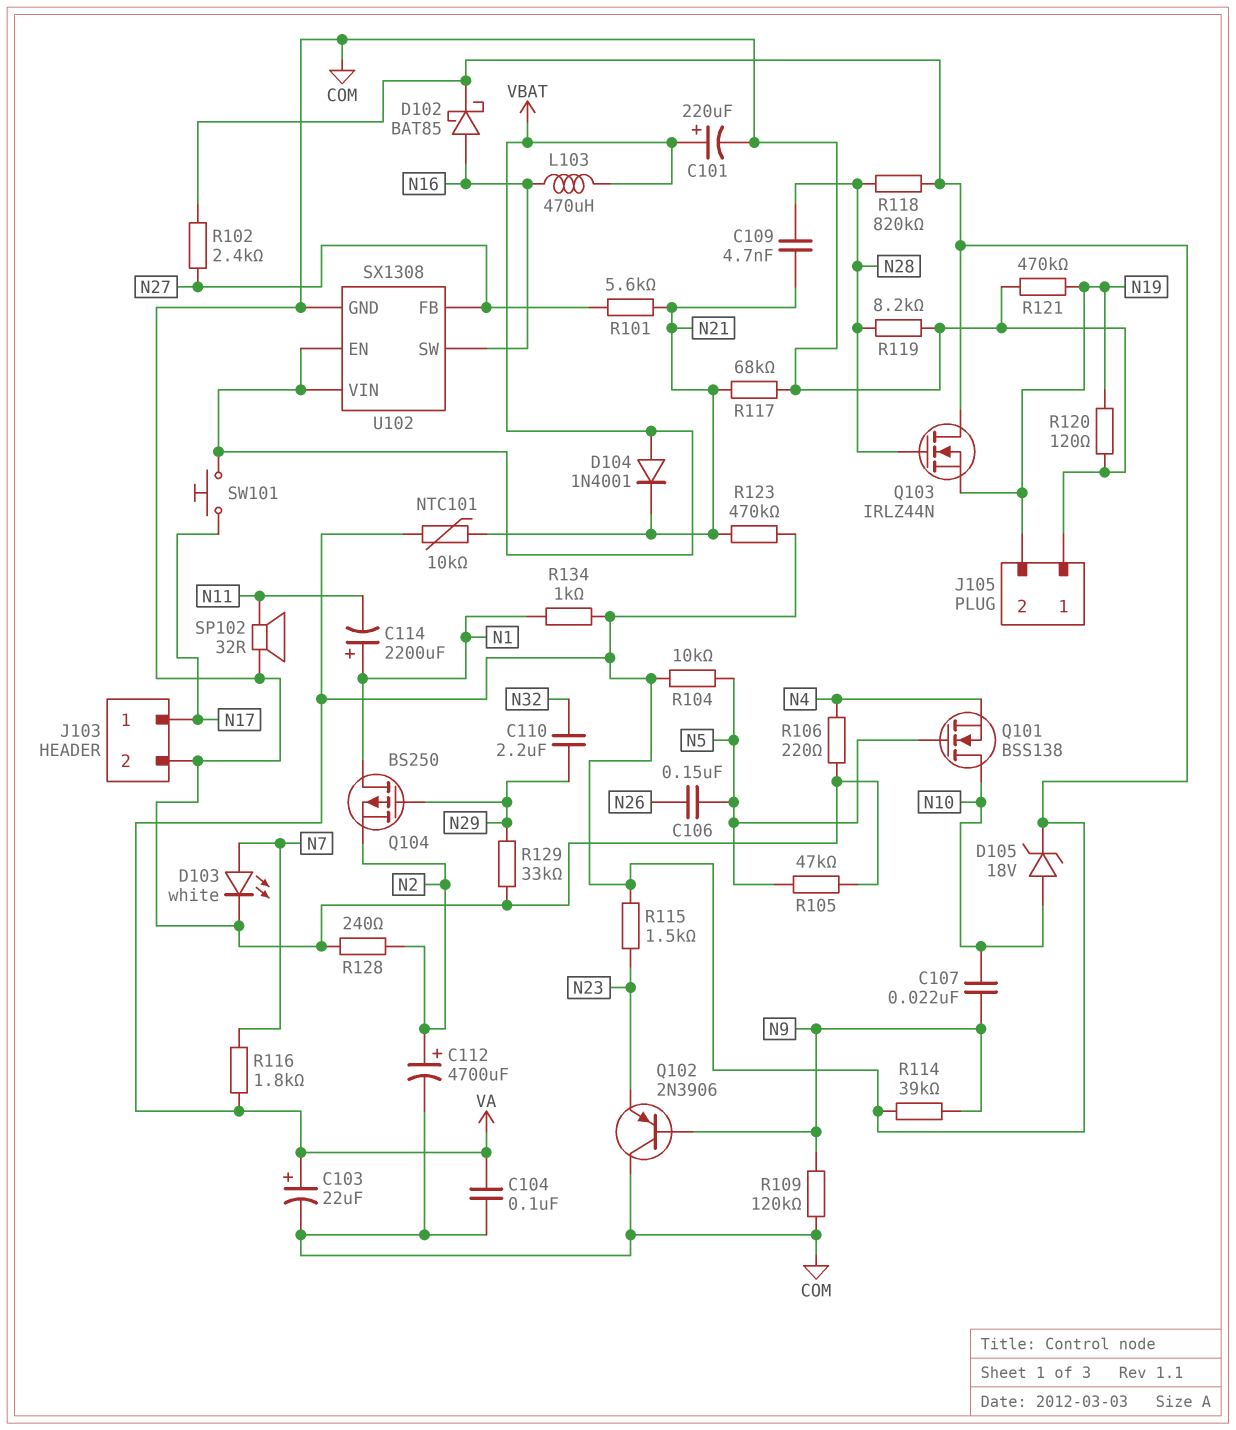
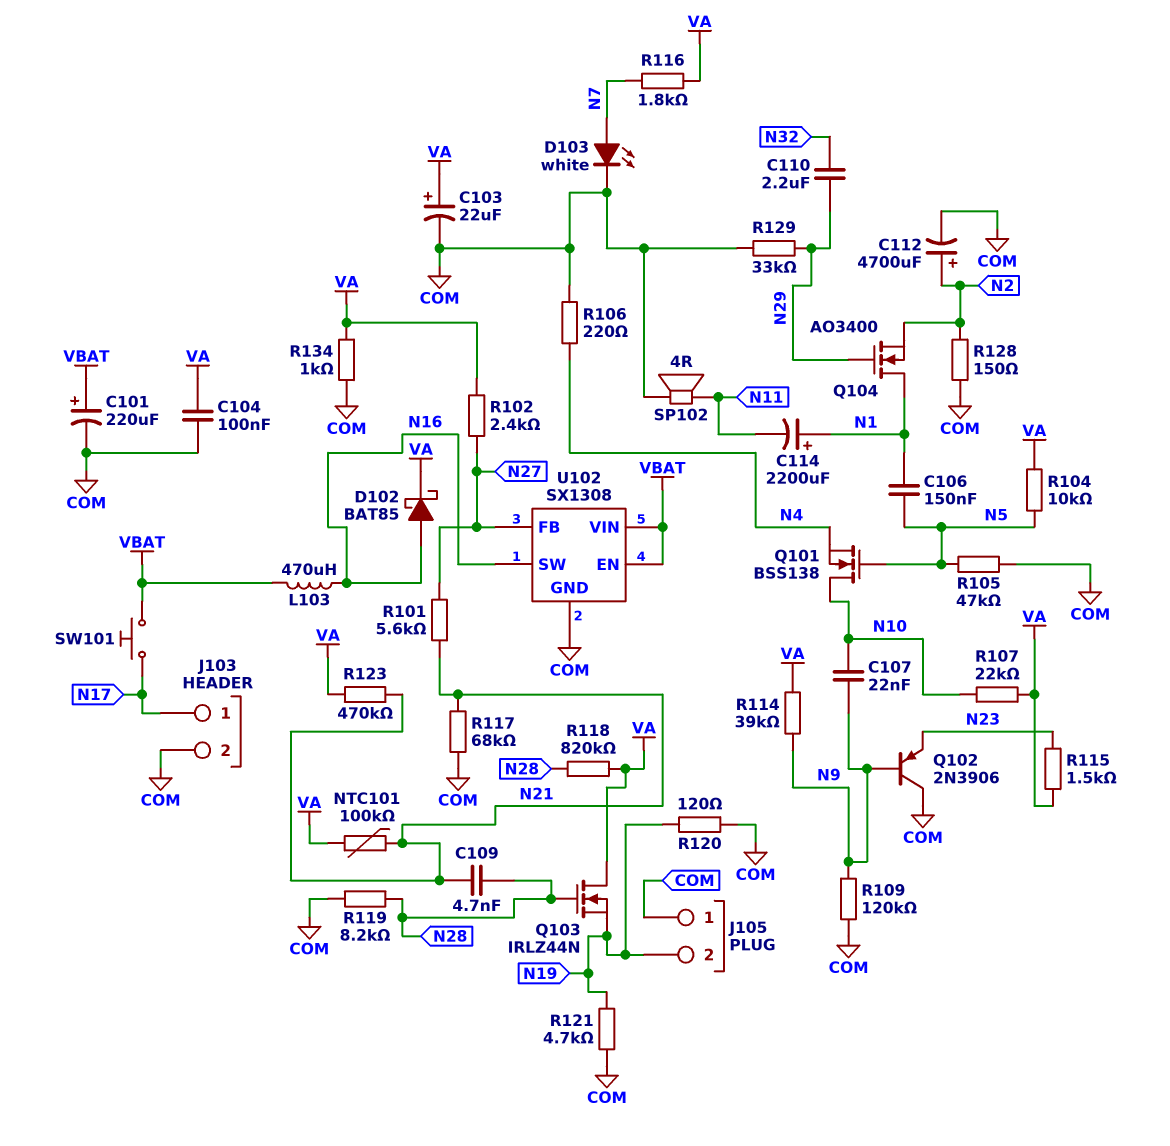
C106: 150nF (N5, N26) -> 150nF (N1, N5)
D104: diode 1N4001 (A VBAT, K N21) -> none
D105: zener 18V (A N10, K VA) -> none
NTC101: 10k (N21, VA) -> 100k (N21, VA)
Q104: PMOS BS250 (G N29, D N1, S N2) -> NMOS AO3400 (G N29, D N1, S N2)
R107: none -> 22k (N10, VA)
R121: 470k (COM, N19) -> 4.7k (COM, N19)
R128: 240 (COM, N2) -> 150 (COM, N2)
R134: 1k (N1, VA) -> 1k (COM, VA)
SP102: speaker 32R (COM, N11) -> speaker 4R (COM, N11)

